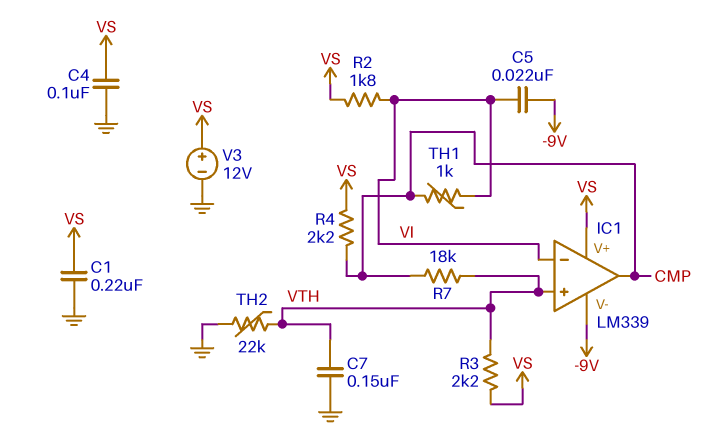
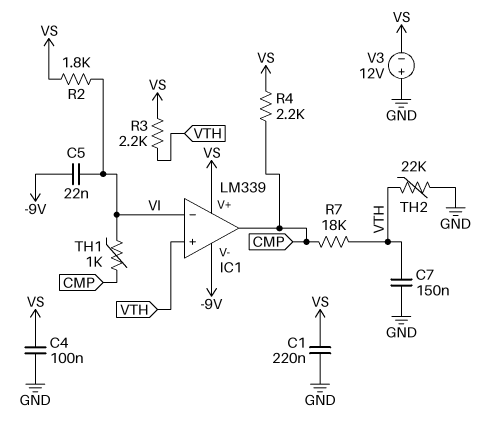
V3: 12V (plus VS, minus GND) -> 12V (plus GND, minus VS)

